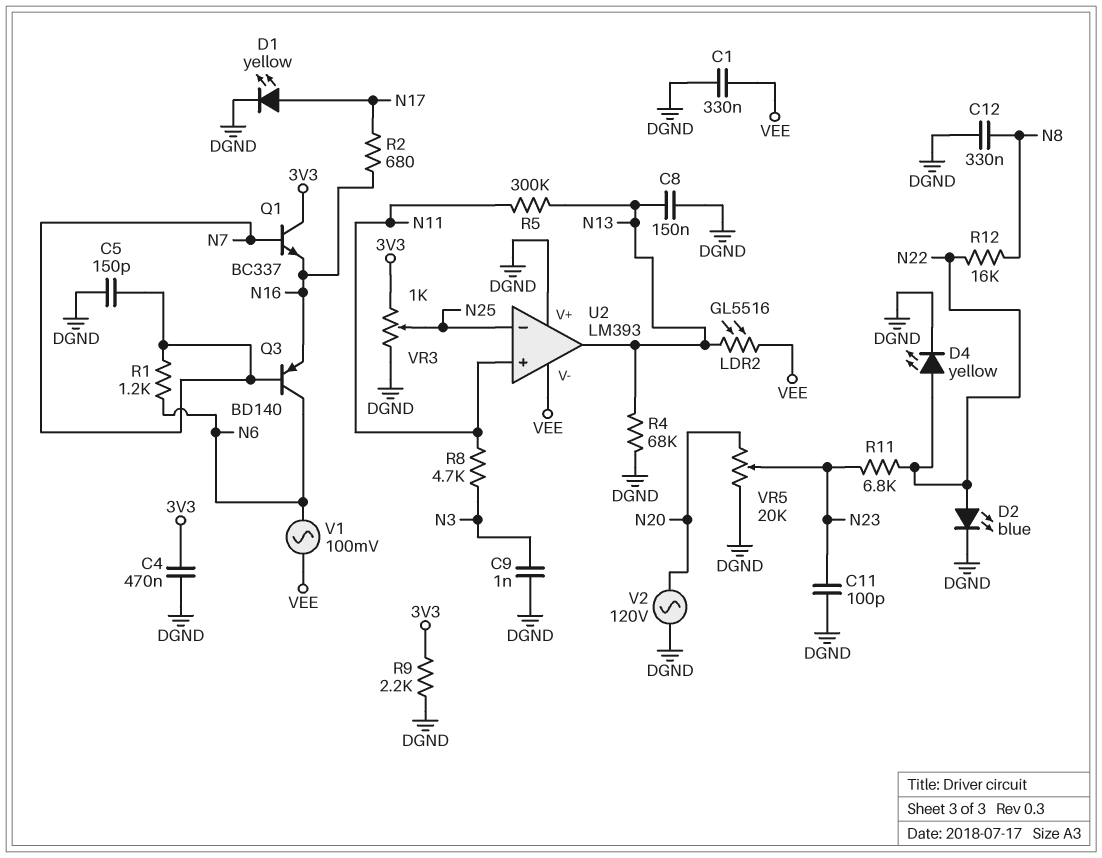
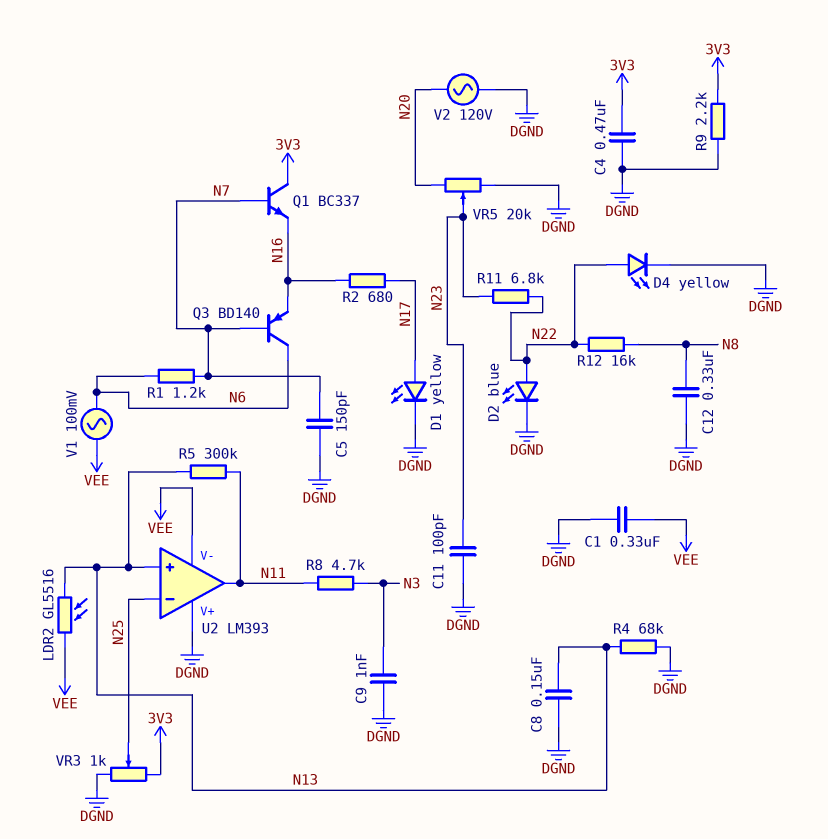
U2 pin in+: N11 -> N13
U2 pin out: N13 -> N11

